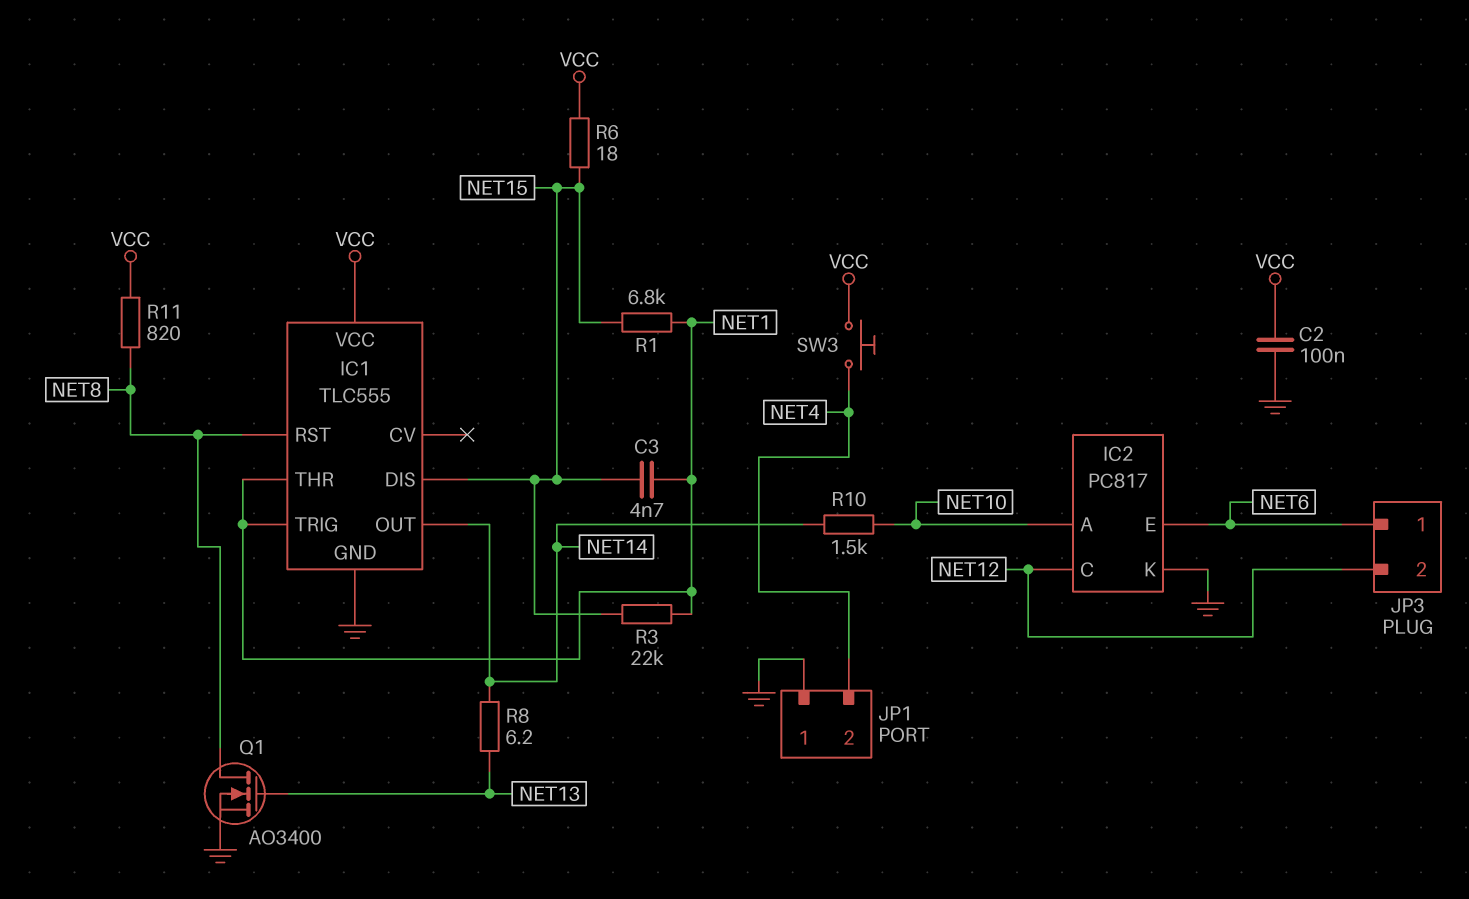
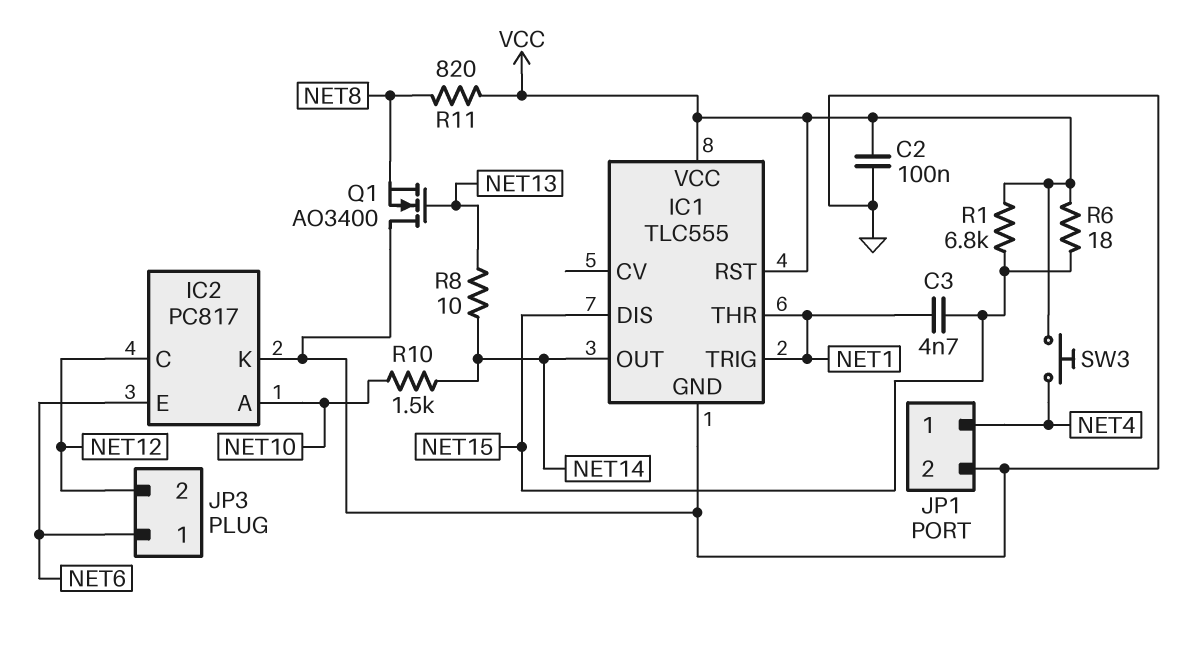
IC1 pin RST: NET8 -> VCC
JP1 pin 1: GND -> NET4
JP1 pin 2: NET4 -> GND
Q1: NMOS AO3400 (G NET13, D NET8, S GND) -> NMOS AO3400 (G NET13, D GND, S NET8)
R1: 6.8k (NET1, NET15) -> 6.8k (NET15, VCC)
R3: 22k (NET1, NET15) -> none
R8: 6.2 (NET13, NET14) -> 10 (NET13, NET14)

